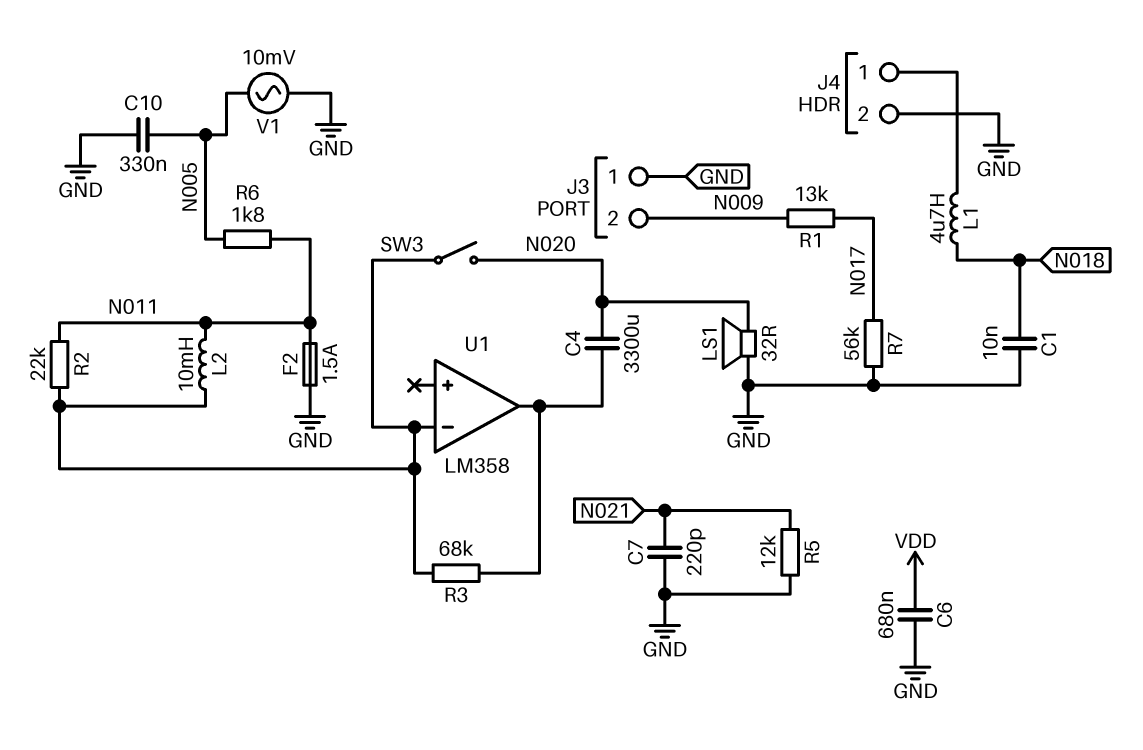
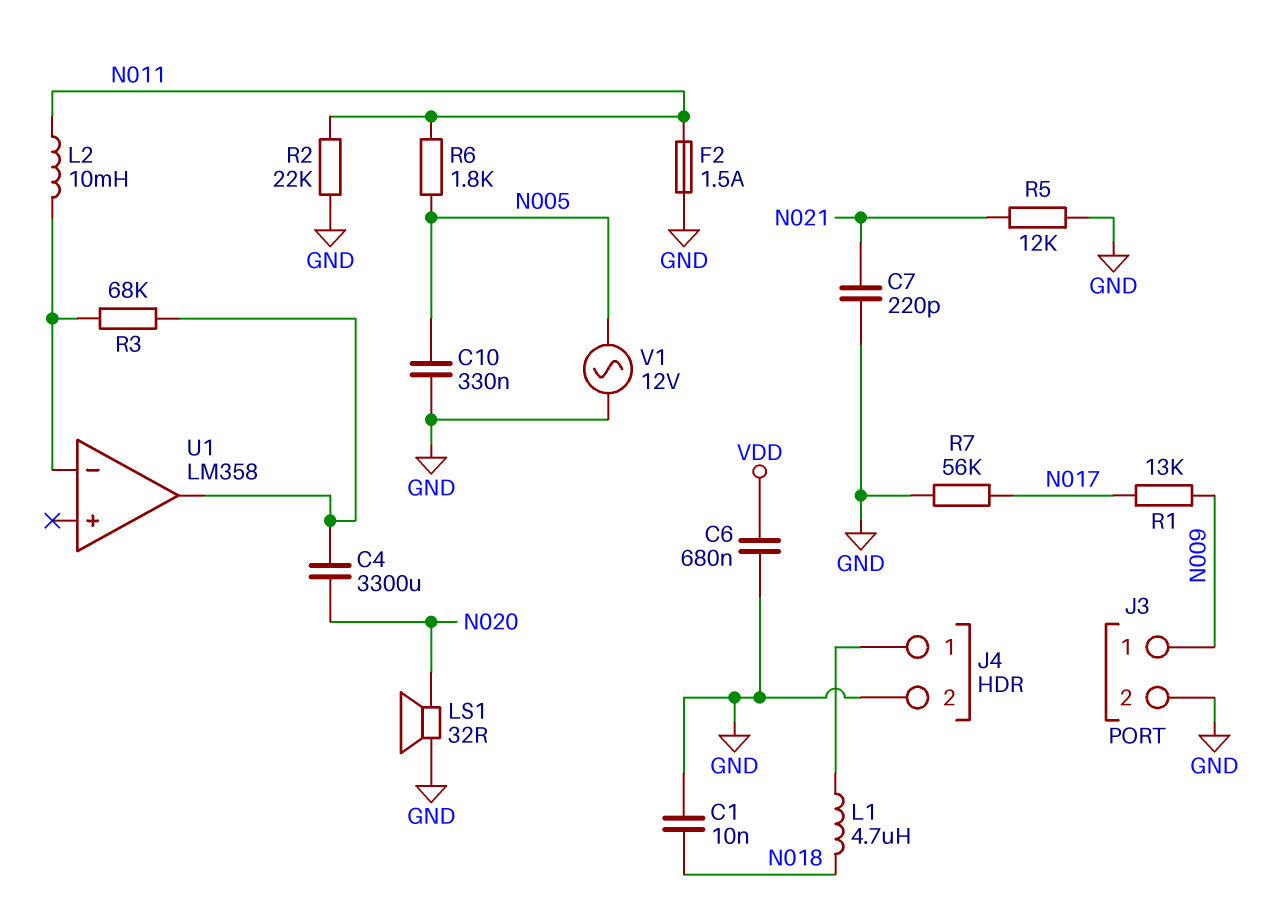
J3 pin 1: GND -> N009
J3 pin 2: N009 -> GND
R2: 22k (N011, U1/in-) -> 22k (GND, N011)
SW3: switch (N020, U1/in-) -> none
V1: AC 10mV (GND, N005) -> AC 12V (GND, N005)

